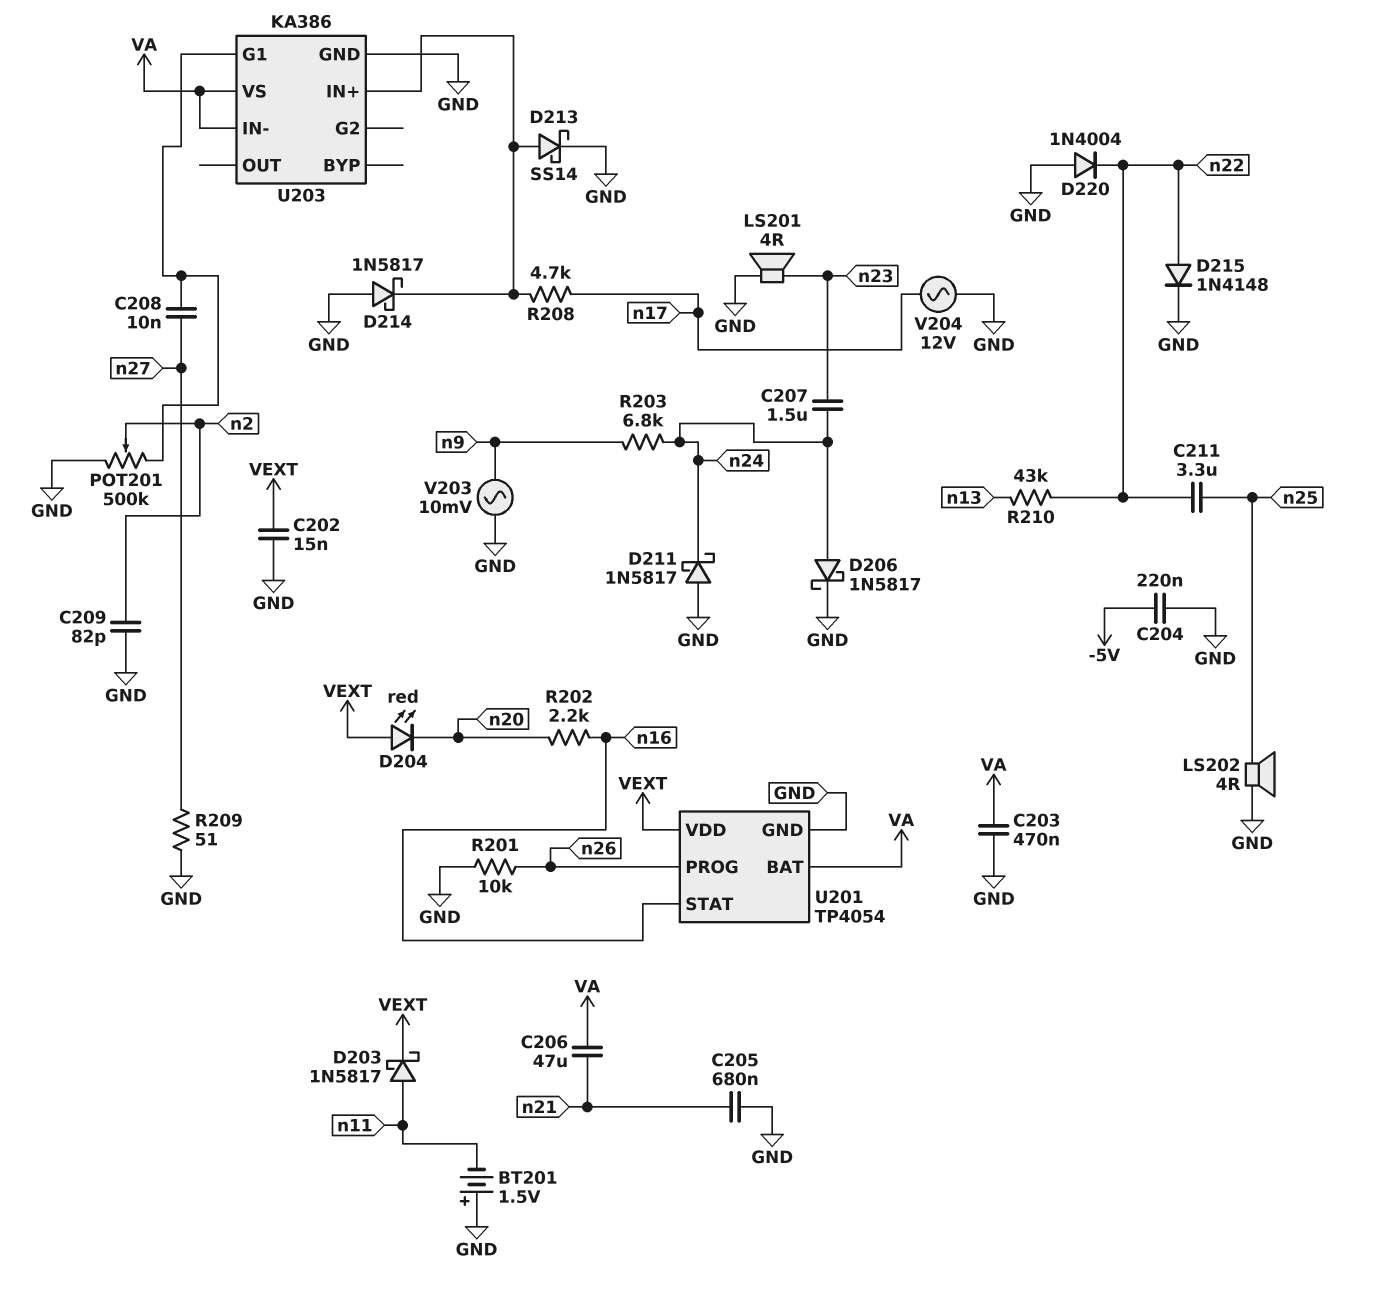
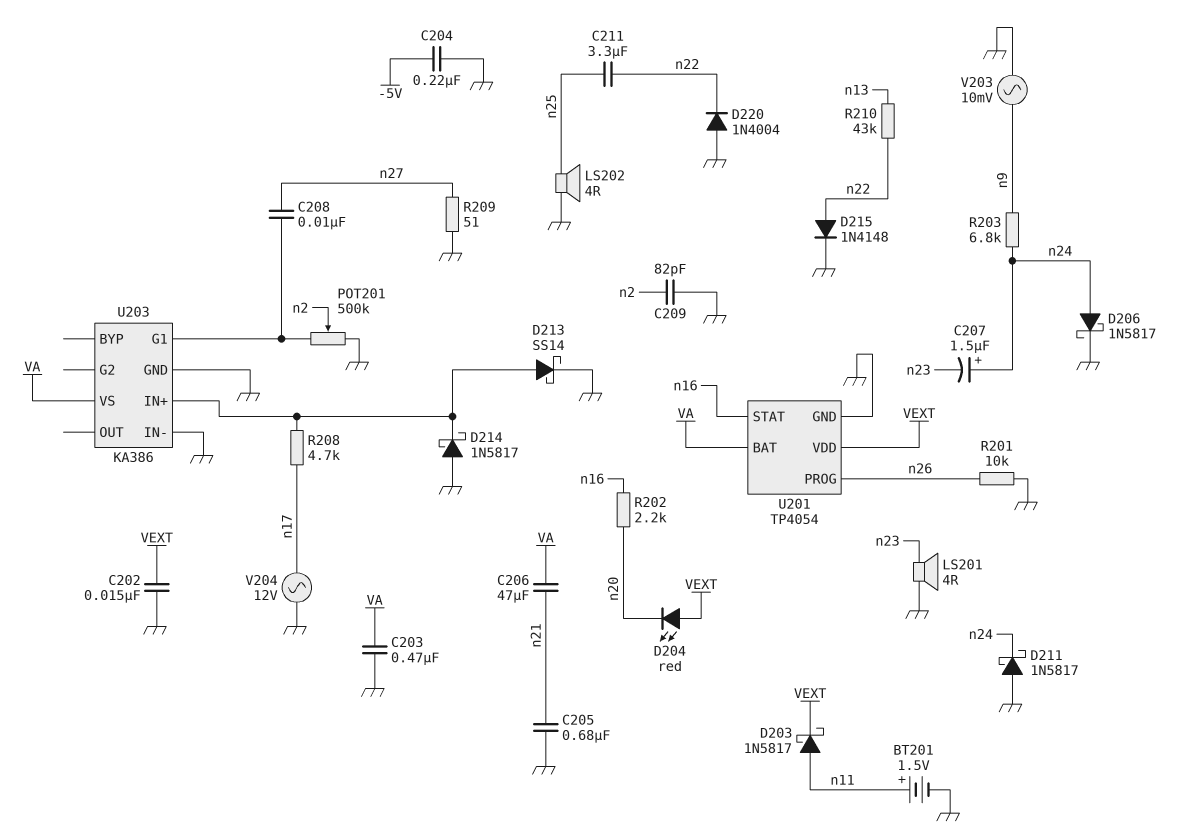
BT201: 1.5V (plus GND, minus n11) -> 1.5V (plus n11, minus GND)
C207: 1.5uF (n23, n24) -> 1.5uF (plus n24, minus n23)
U203 pin IN-: VA -> GND

